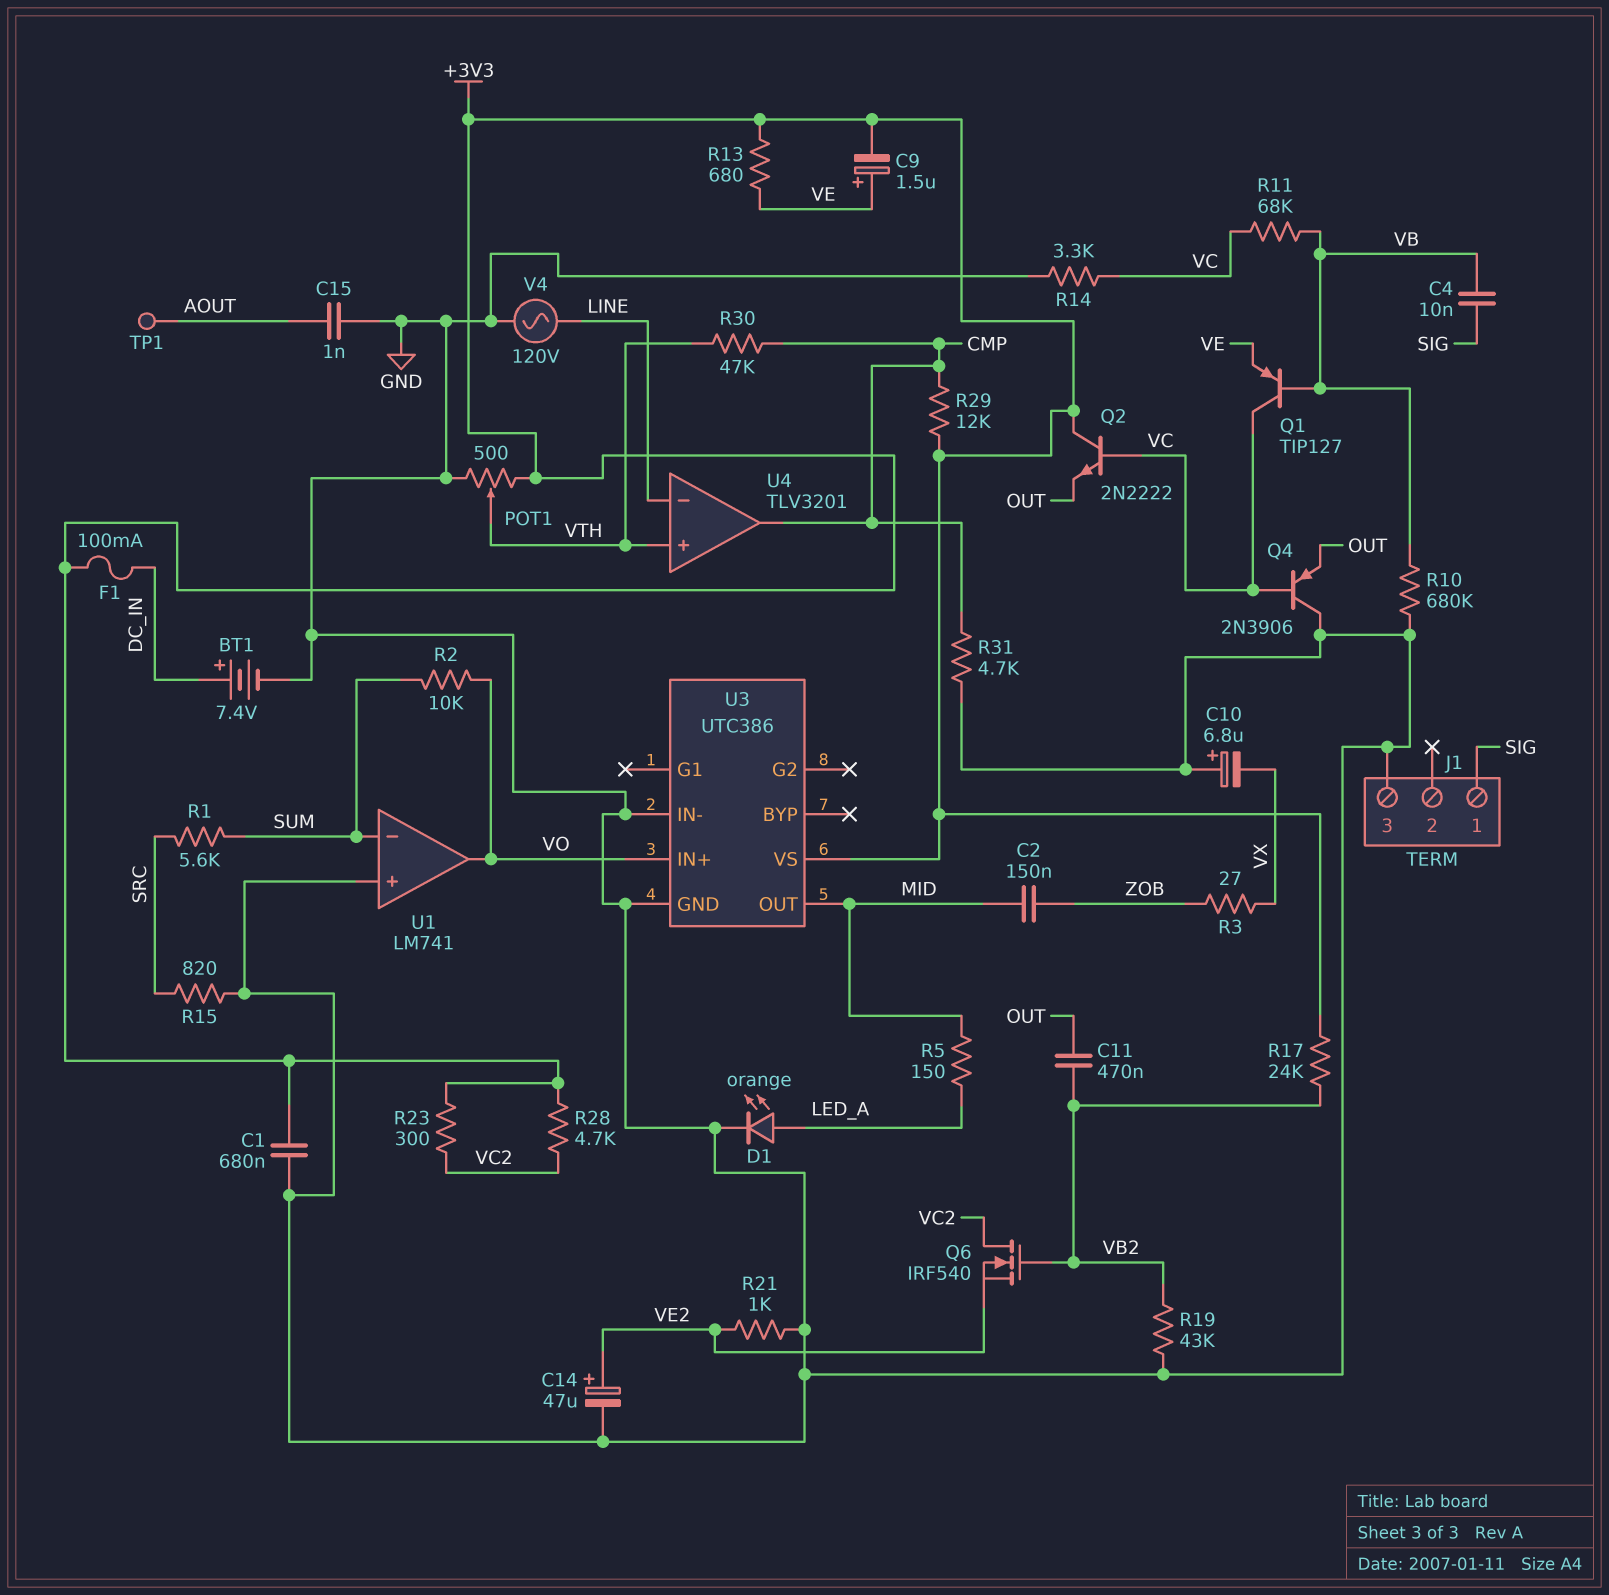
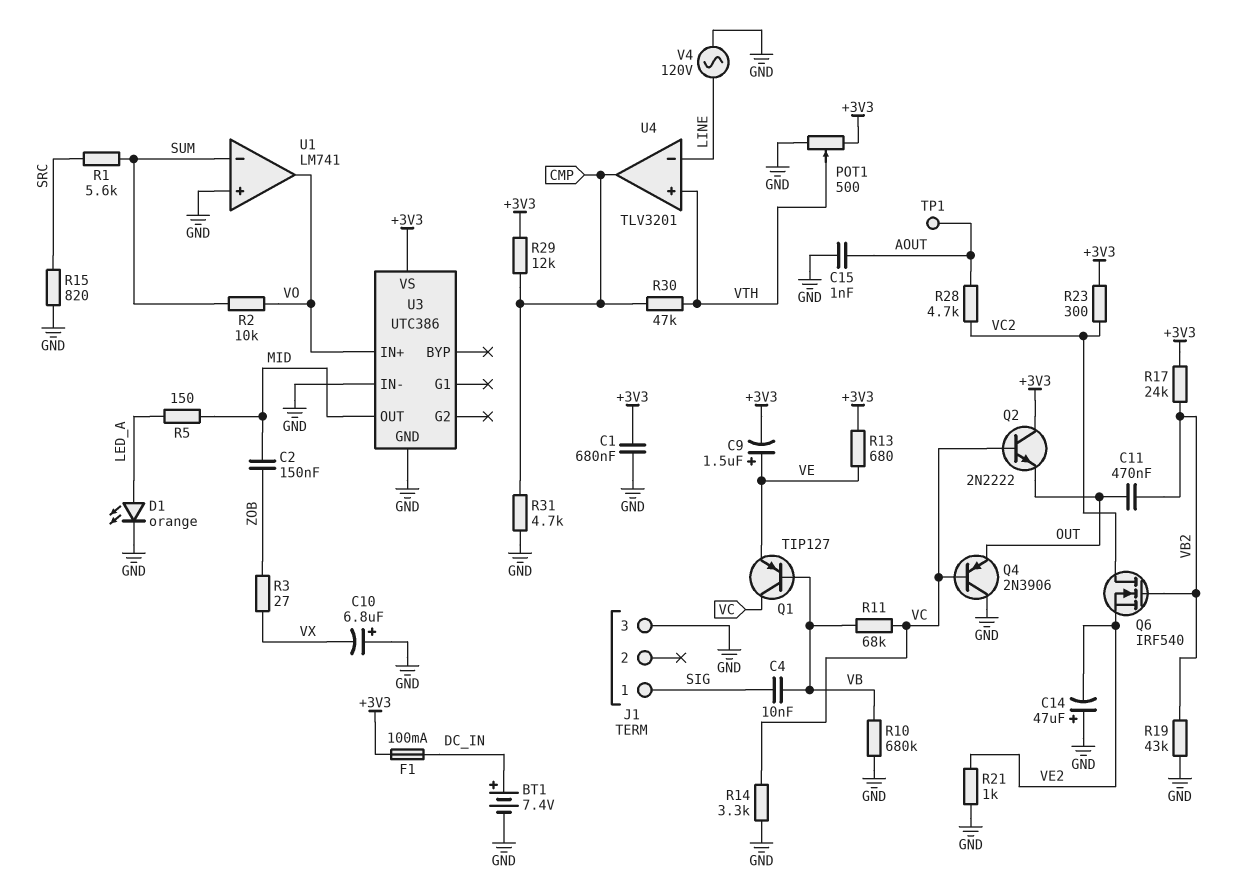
C14: 47uF (plus VE2, minus GND) -> 47uF (plus GND, minus VE2)
R28: 4.7k (+3V3, VC2) -> 4.7k (AOUT, VC2)

